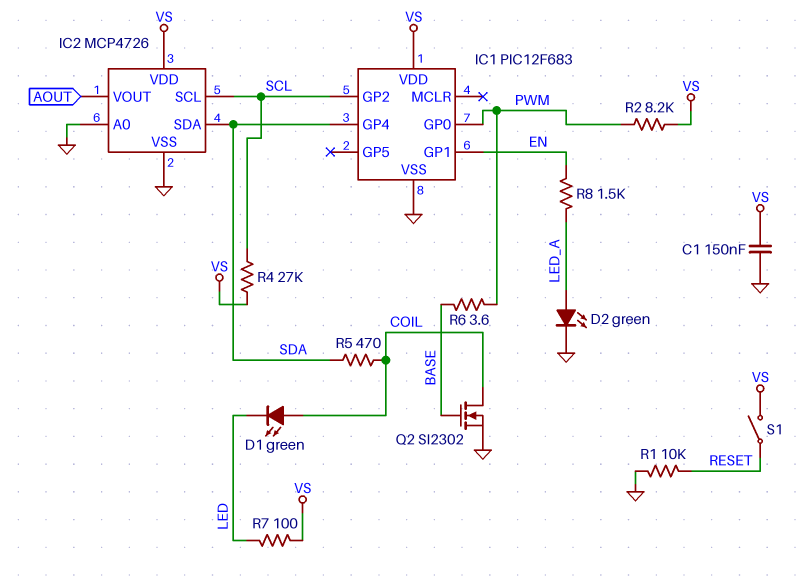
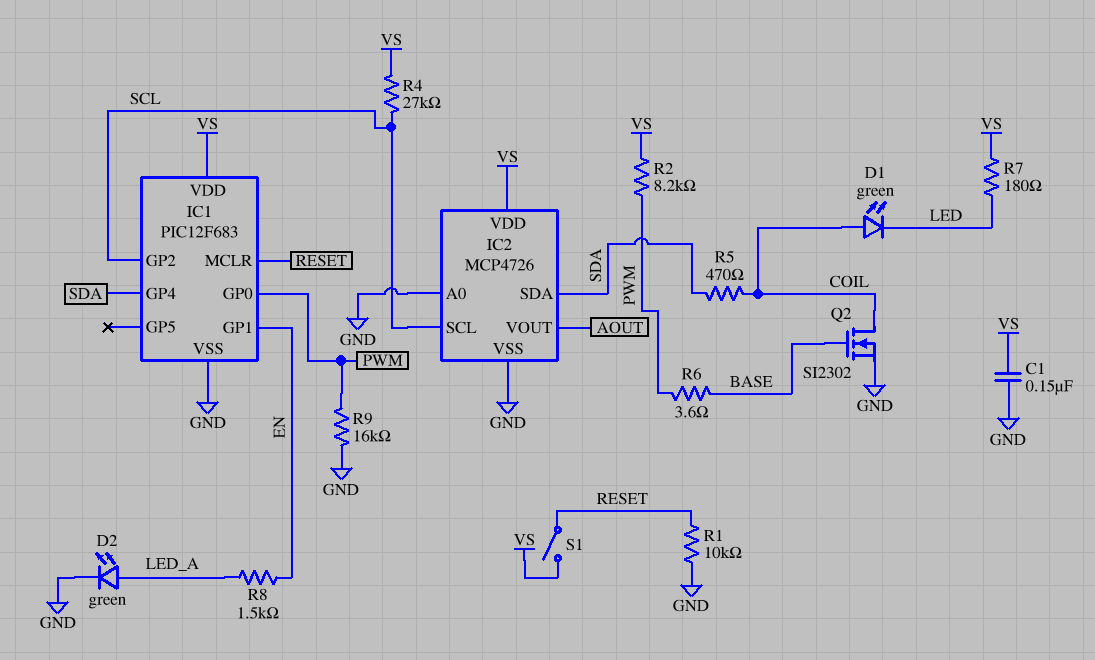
IC1 pin MCLR: none -> RESET
R7: 100 (LED, VS) -> 180 (LED, VS)
R9: none -> 16k (GND, PWM)

